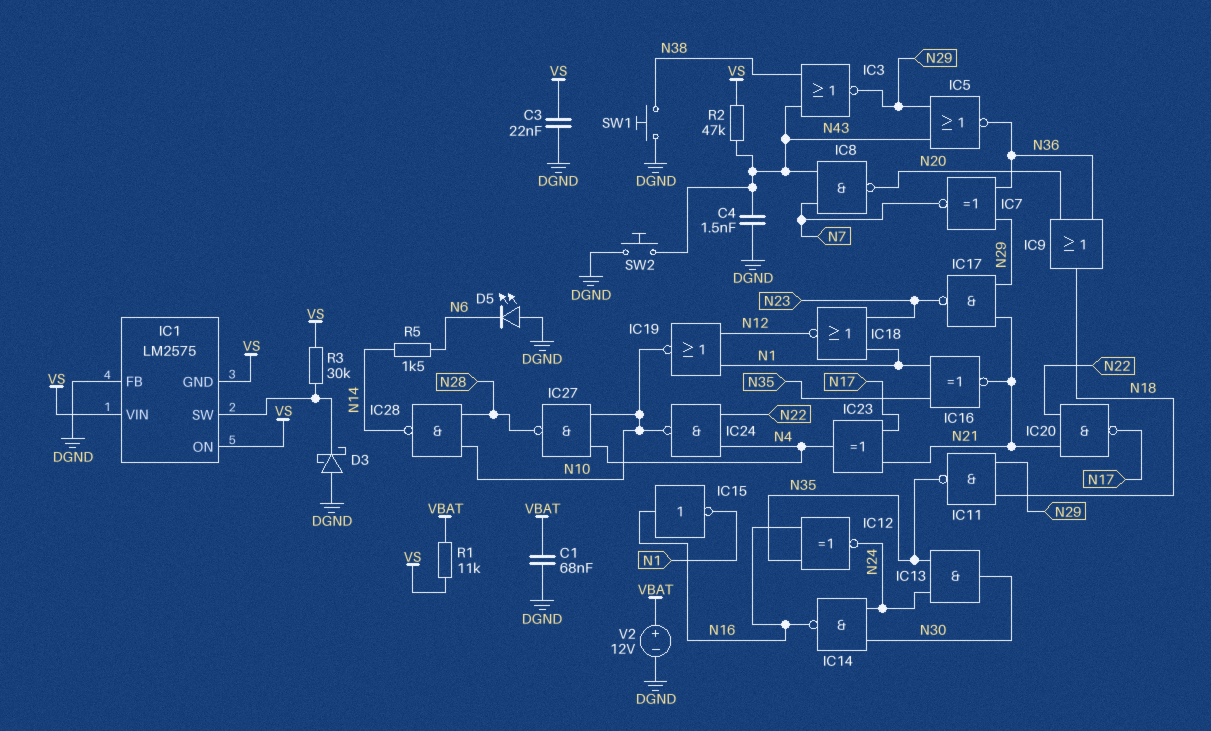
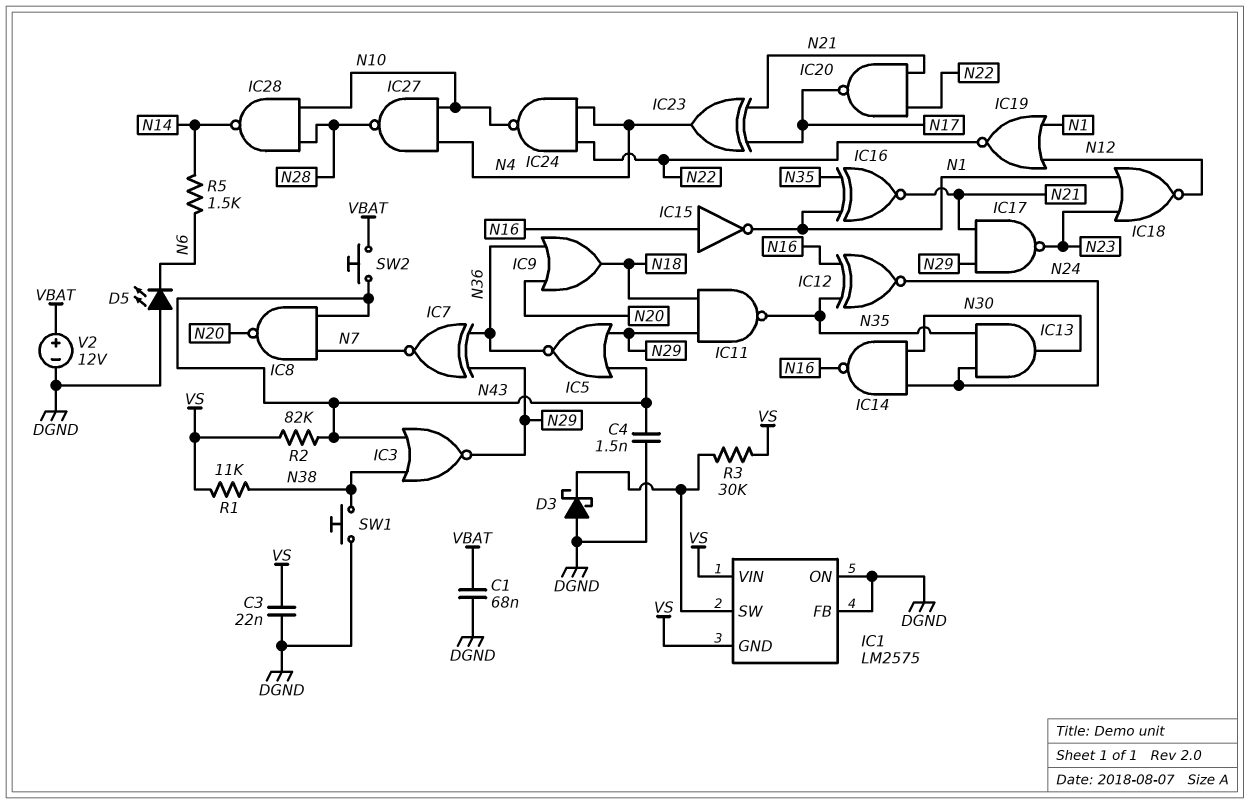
IC1 pin ON: VS -> DGND
IC19: NOR (in N1, in N12, out N10) -> NOR (in N1, in N12, out N22)
R1: 11k (VBAT, VS) -> 11k (N38, VS)
R2: 47k (N43, VS) -> 82k (N43, VS)
SW2: button (DGND, N43) -> button (N43, VBAT)

